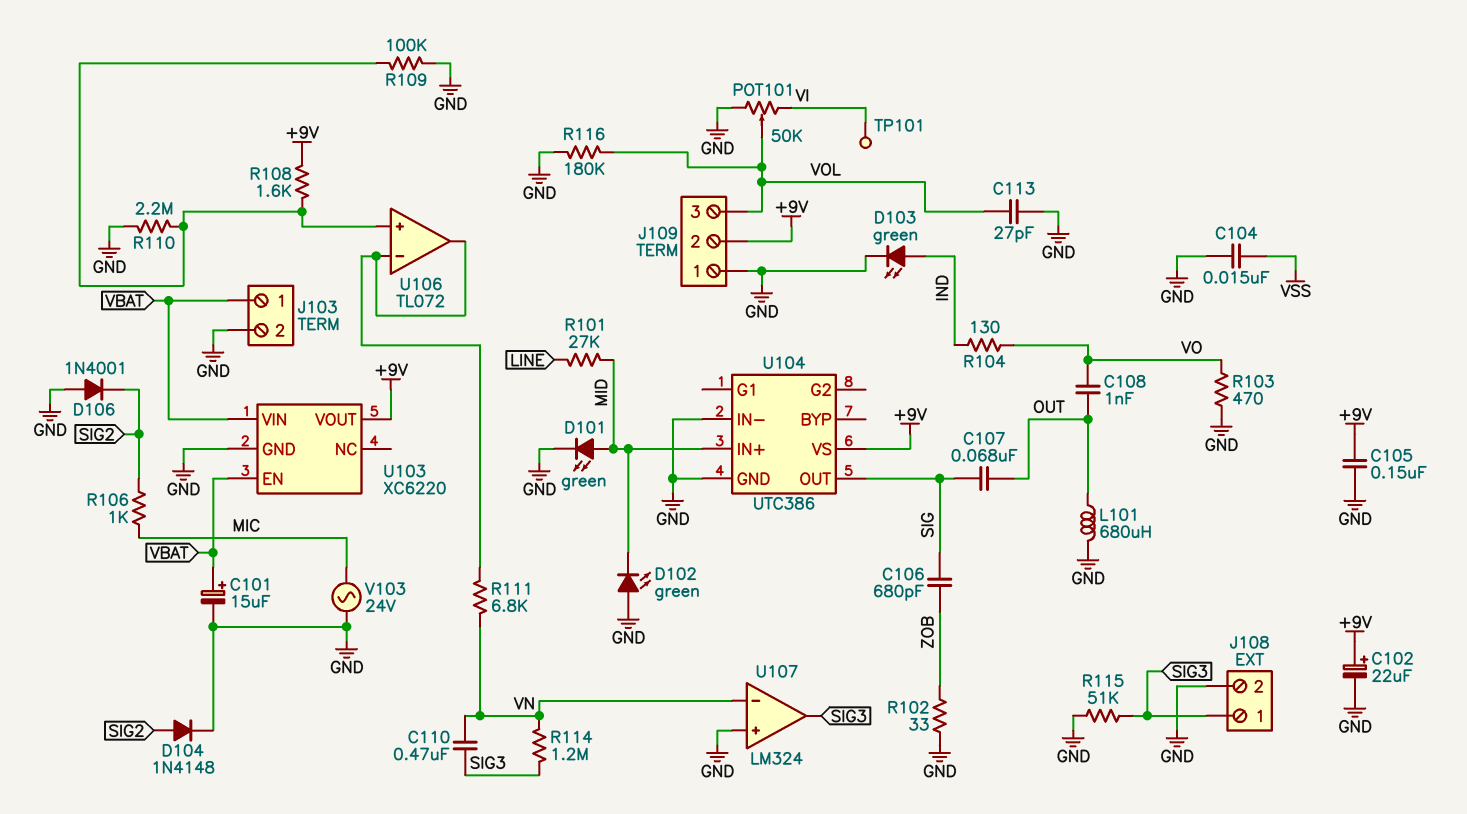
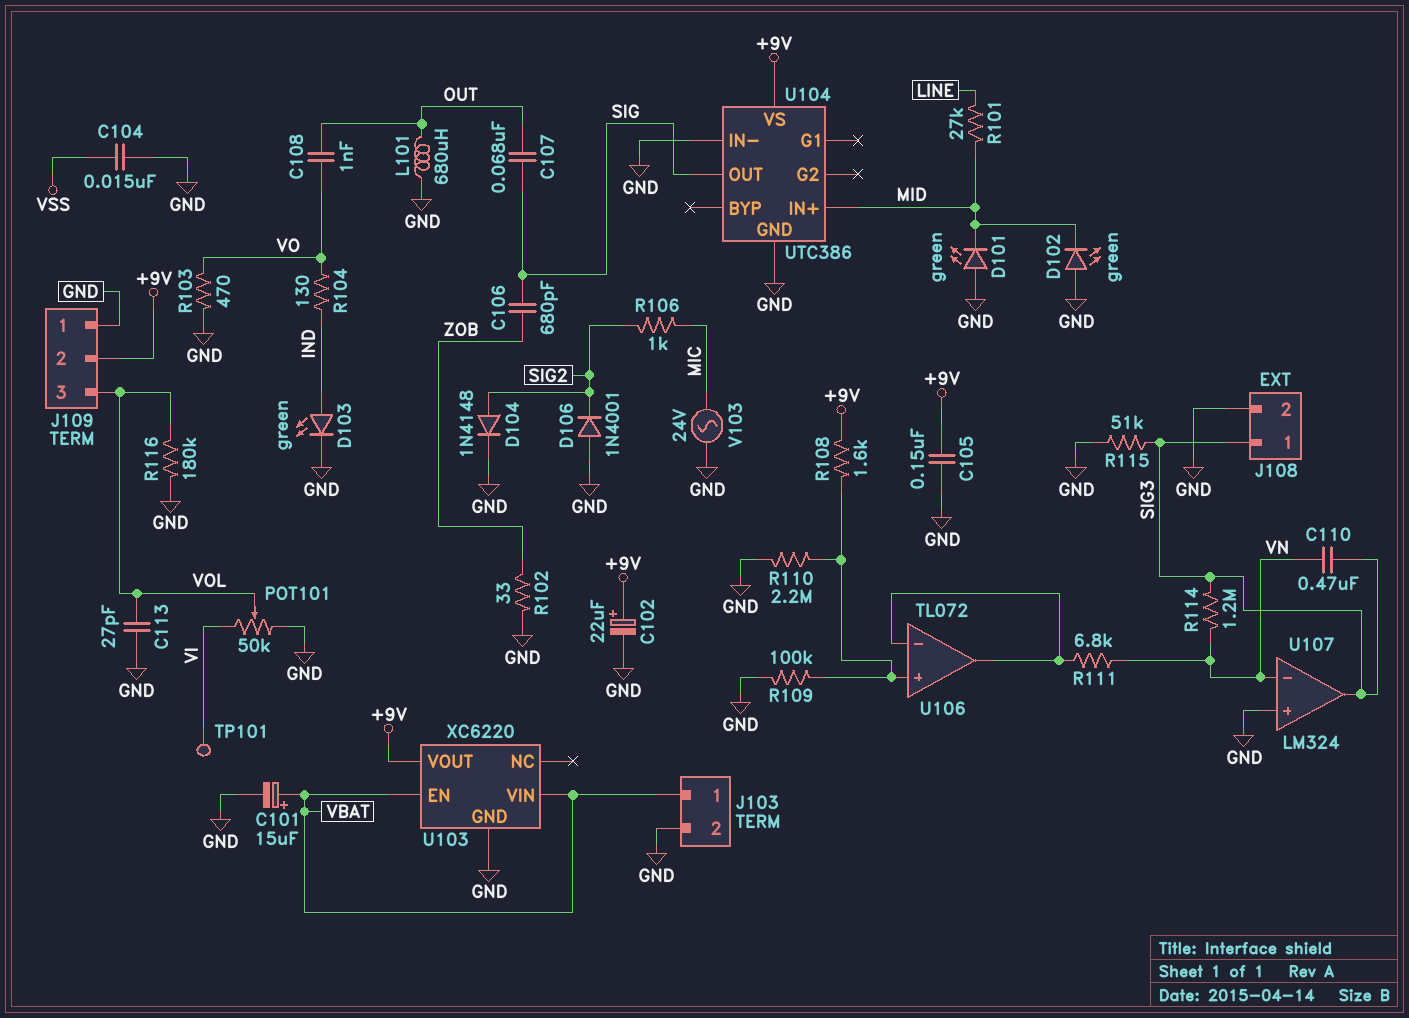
D101: LED green (A MID, K GND) -> LED green (A GND, K MID)

